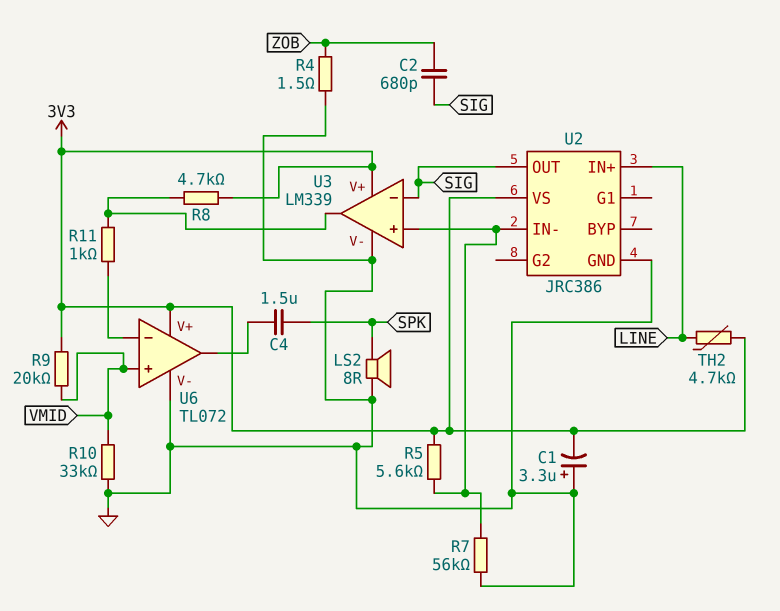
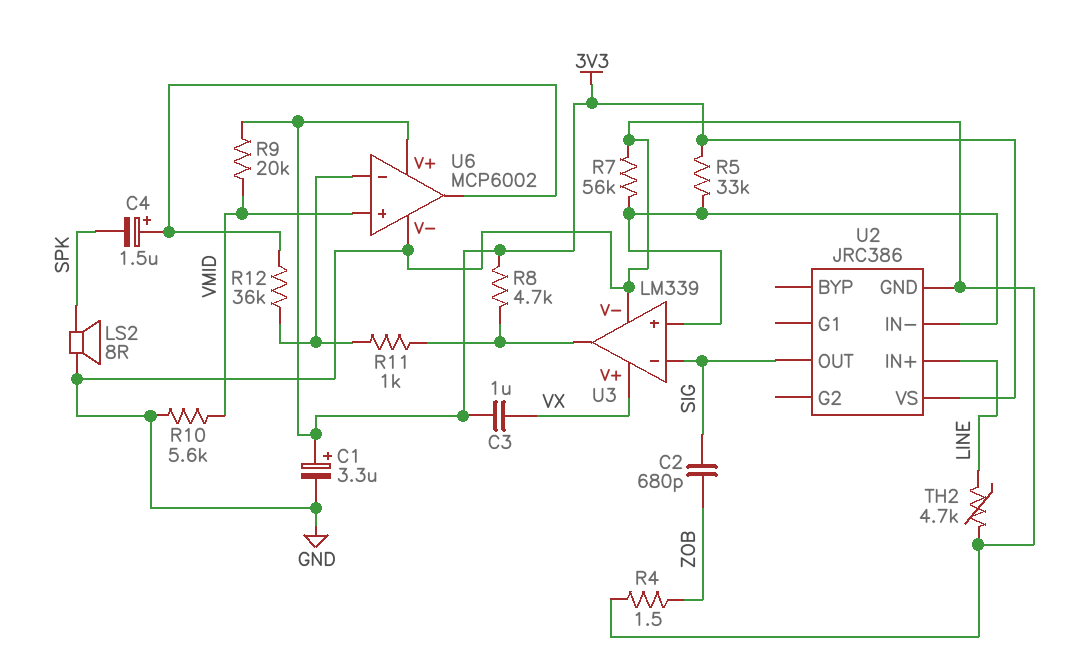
C1: 3.3uF (plus GND, minus 3V3) -> 3.3uF (plus 3V3, minus GND)
C3: none -> 1uF (3V3, VX)
C4: 1.5uF (SPK, U6/out) -> 1.5uF (plus U6/out, minus SPK)
R5: 5.6k (3V3, U2/IN-) -> 33k (3V3, U2/IN-)
R10: 33k (GND, VMID) -> 5.6k (GND, VMID)
R12: none -> 36k (U6/in-, U6/out)
TH2: 4.7k (3V3, LINE) -> 4.7k (GND, LINE)
U3 pin V+: 3V3 -> VX
U6: TL072 -> MCP6002

